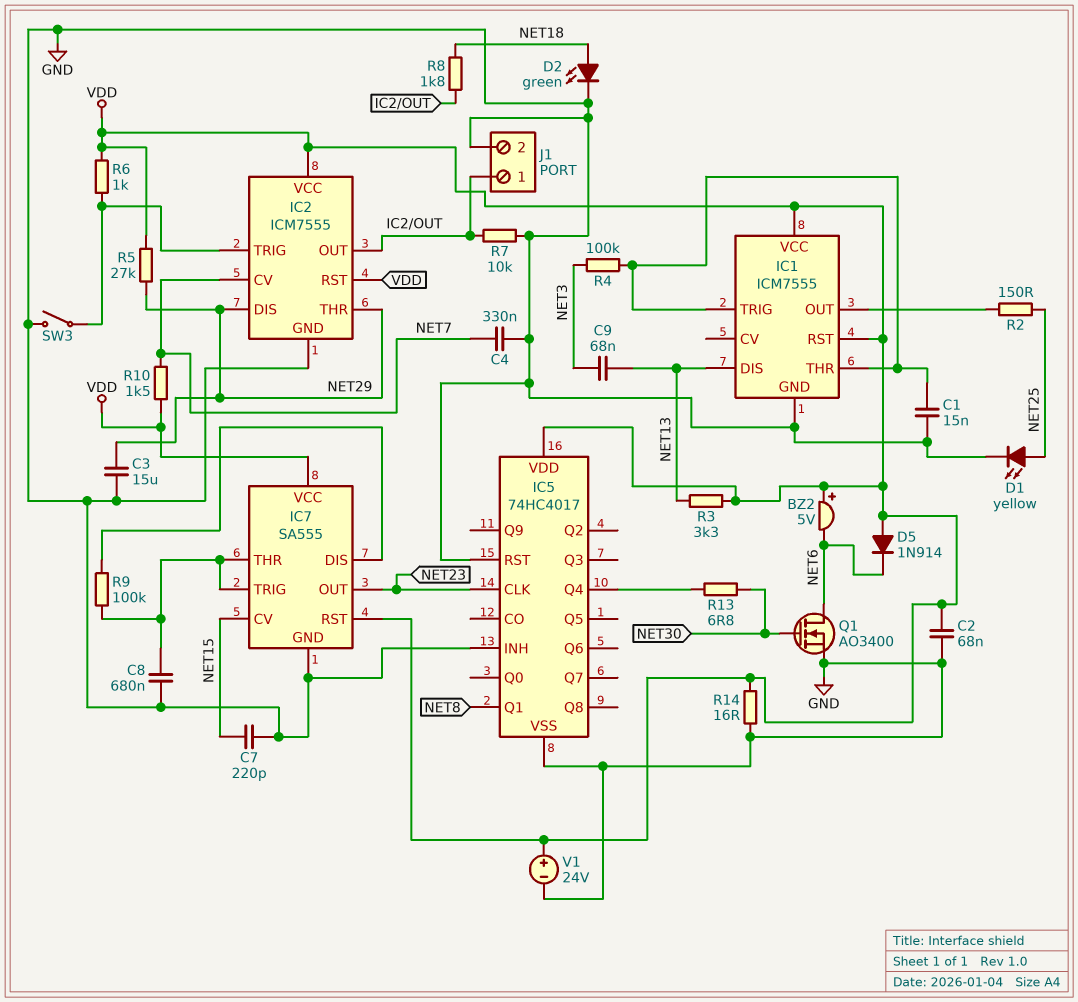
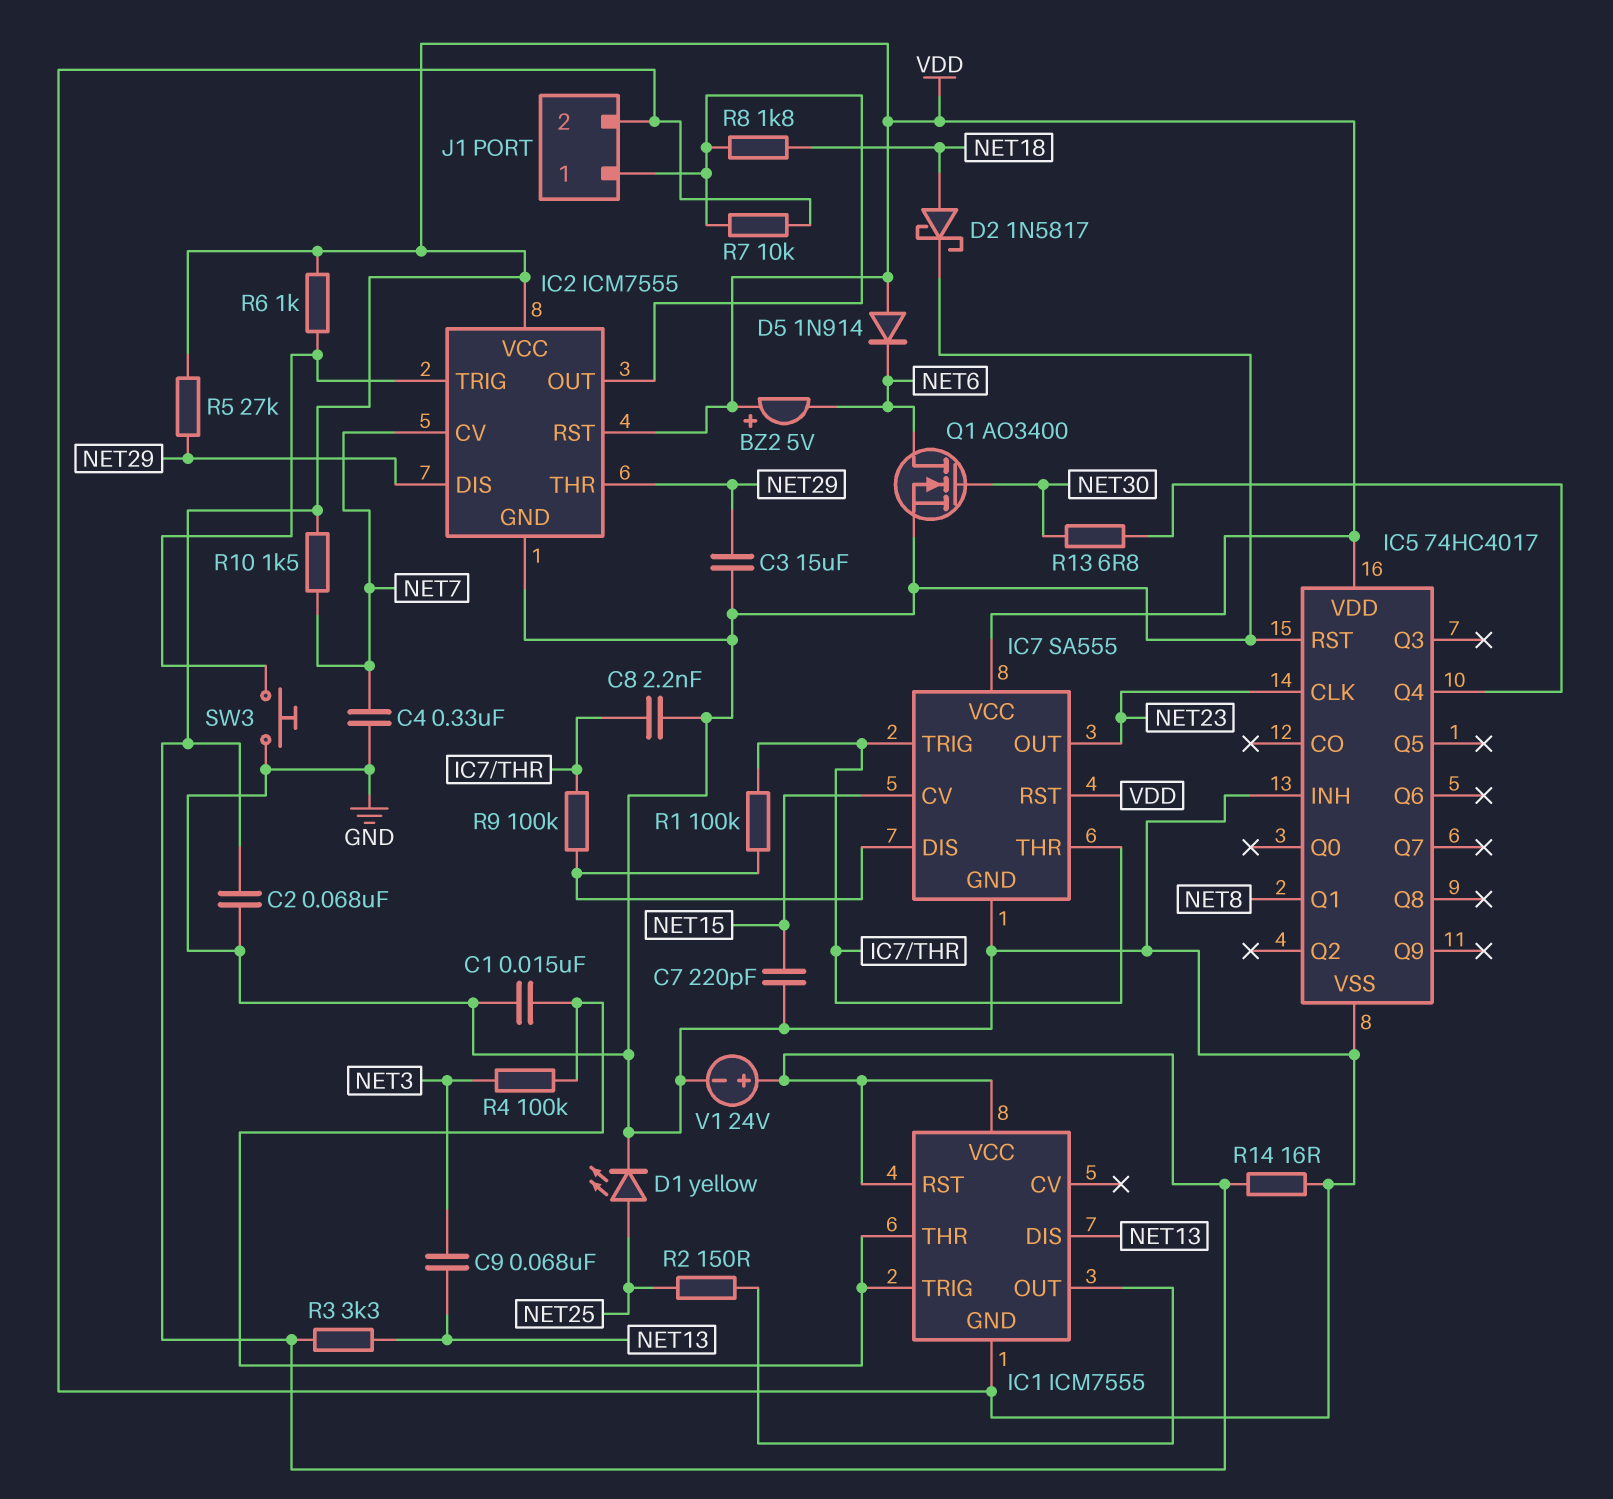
C8: 680nF (GND, IC7/THR) -> 2.2nF (GND, IC7/THR)
D2: LED green (A NET18, K GND) -> schottky 1N5817 (A NET18, K GND)
R1: none -> 100k (IC7/DIS, IC7/THR)
SW3: switch (GND, IC2/TRIG) -> button (GND, IC2/TRIG)

